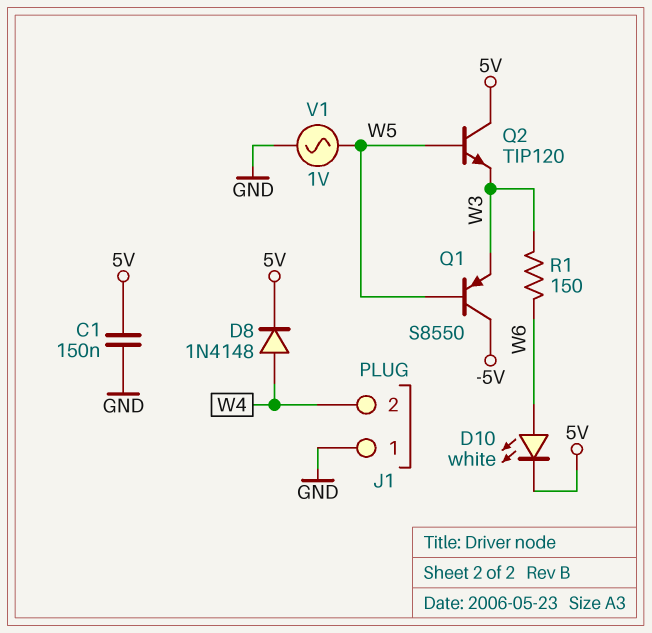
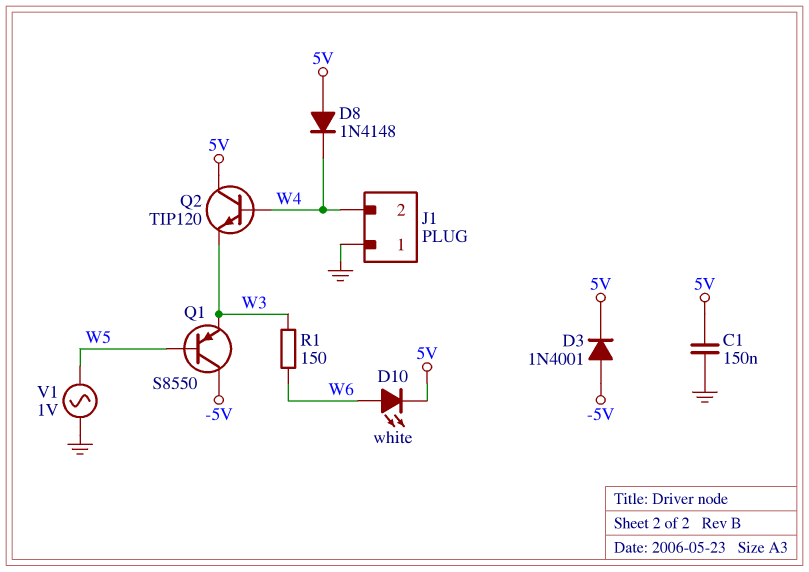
D3: none -> diode 1N4001 (A -5V, K 5V)
D8: diode 1N4148 (A W4, K 5V) -> diode 1N4148 (A 5V, K W4)
Q2: NPN TIP120 (B W5, C 5V, E W3) -> NPN TIP120 (B W4, C 5V, E W3)

